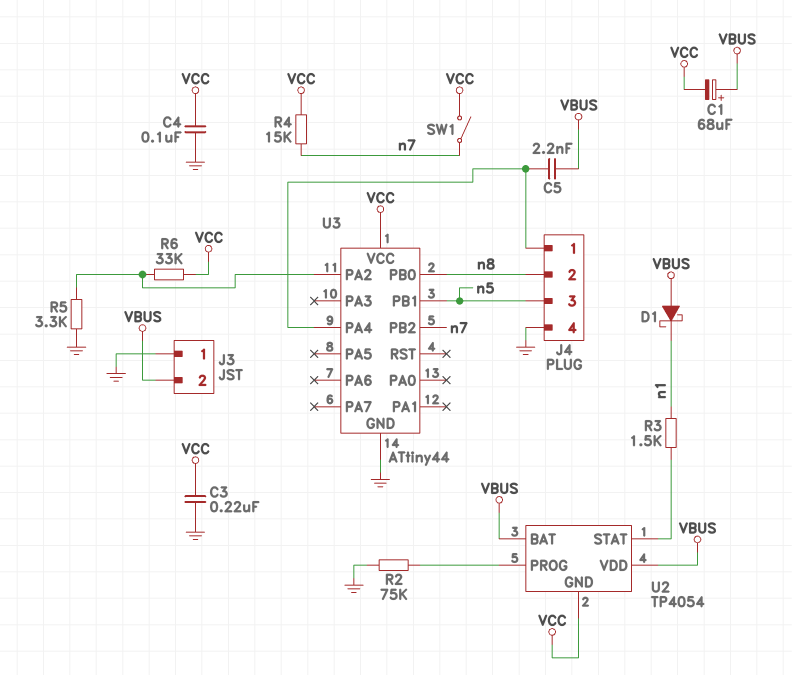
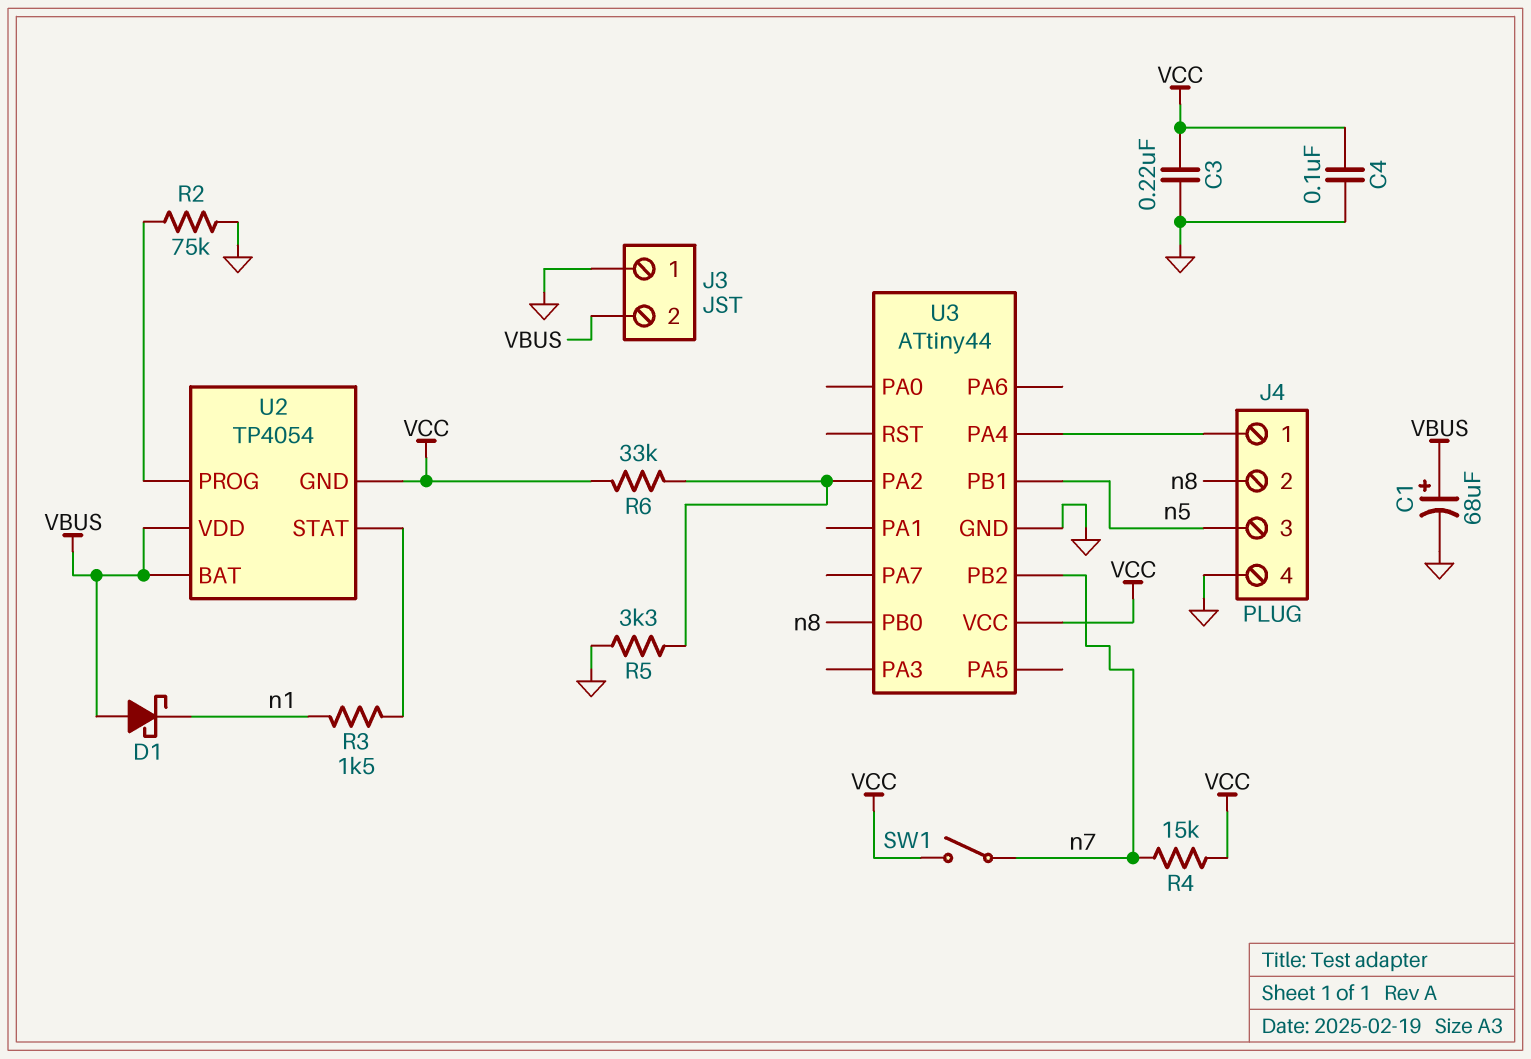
C1: 68uF (plus VBUS, minus VCC) -> 68uF (plus VBUS, minus GND)
C5: 2.2nF (J4/1, VBUS) -> none

